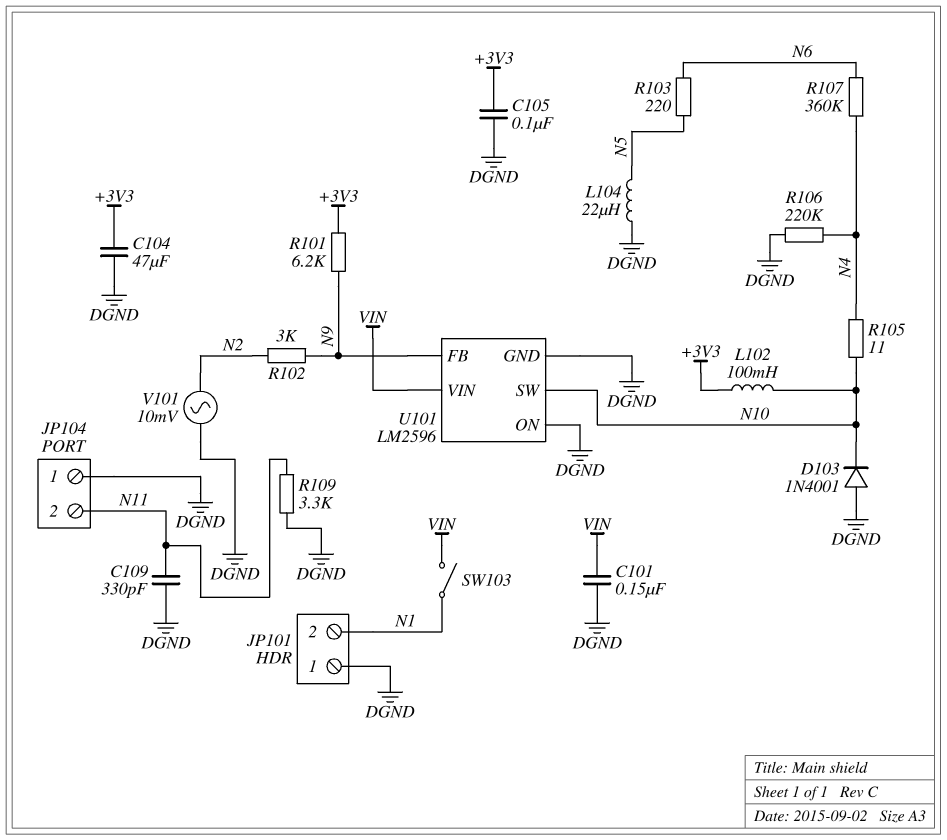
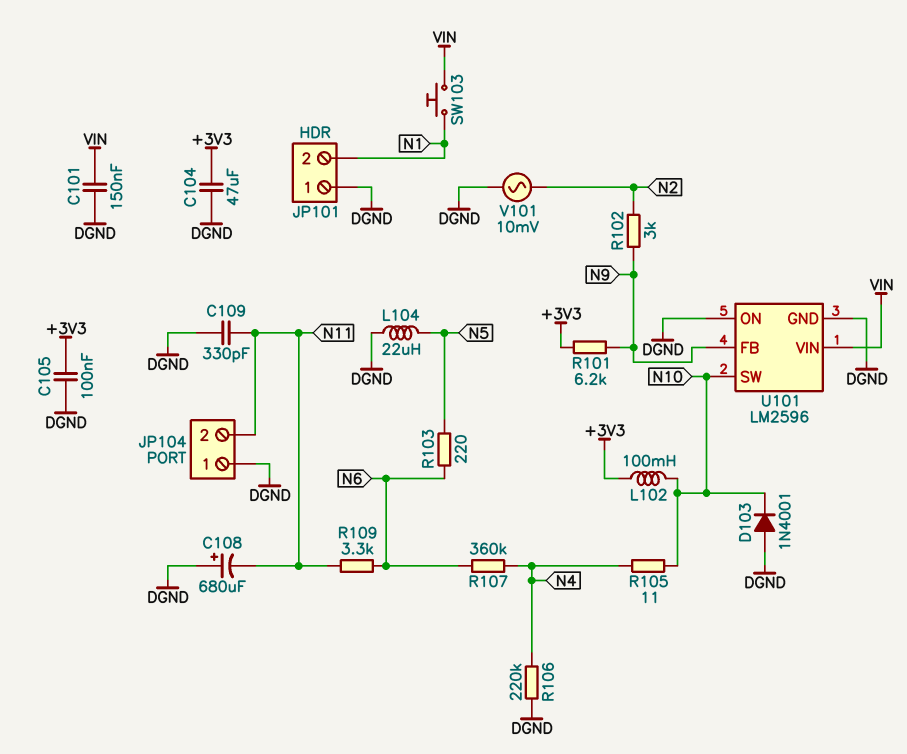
C108: none -> 680uF (plus DGND, minus N11)
R109: 3.3k (DGND, N11) -> 3.3k (N6, N11)
SW103: switch (N1, VIN) -> button (N1, VIN)

